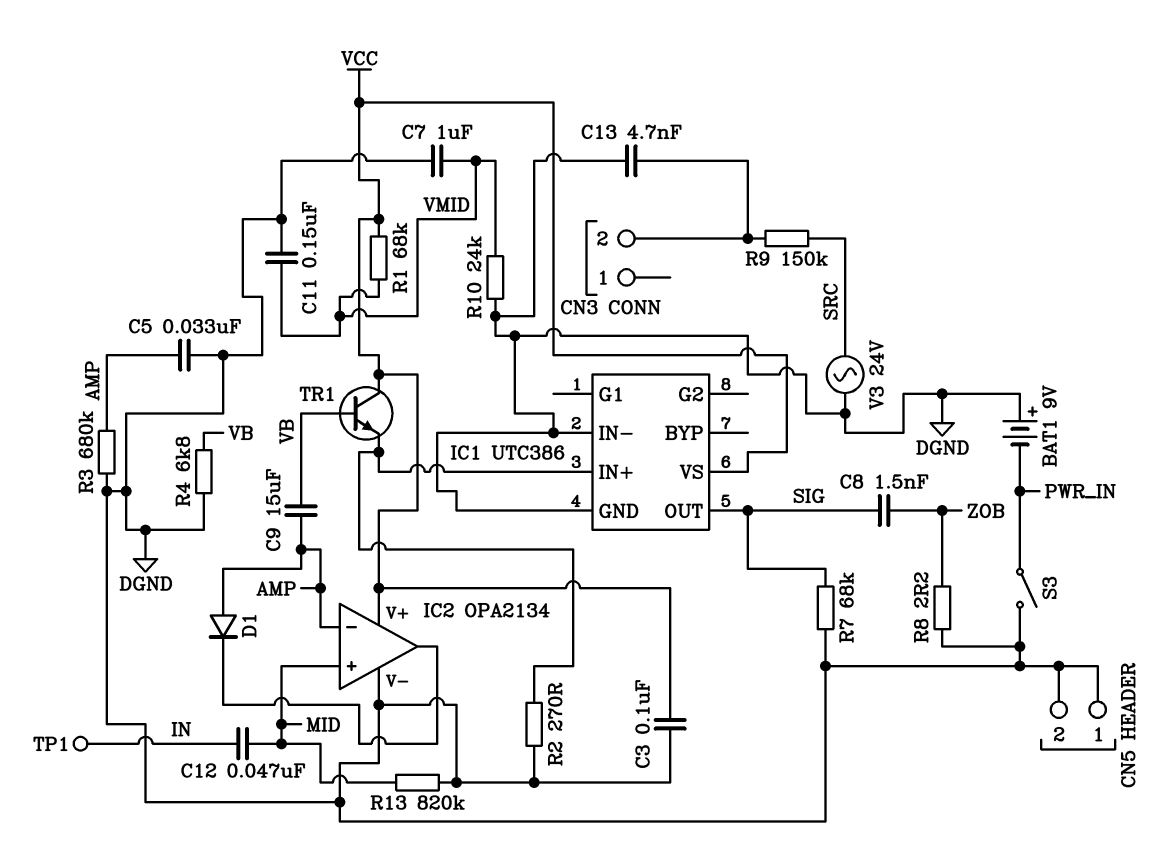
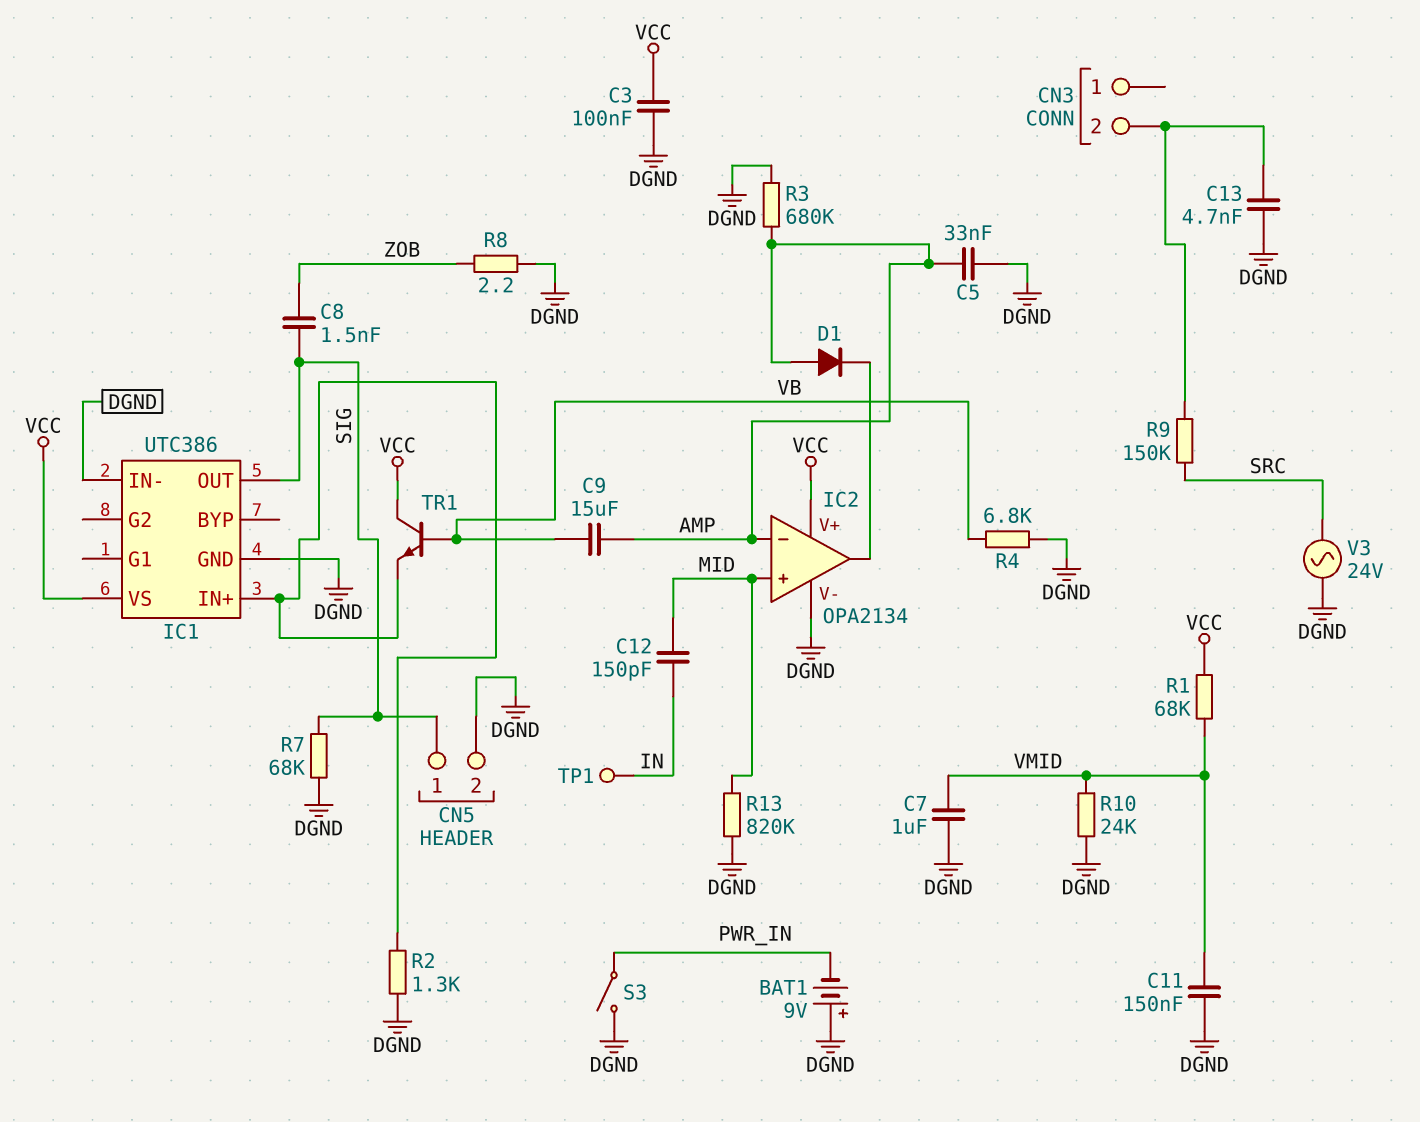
C12: 47nF (IN, MID) -> 150pF (IN, MID)
CN5 pin 1: DGND -> SIG
R2: 270 (DGND, IC1/IN+) -> 1.3k (DGND, IC1/IN+)

